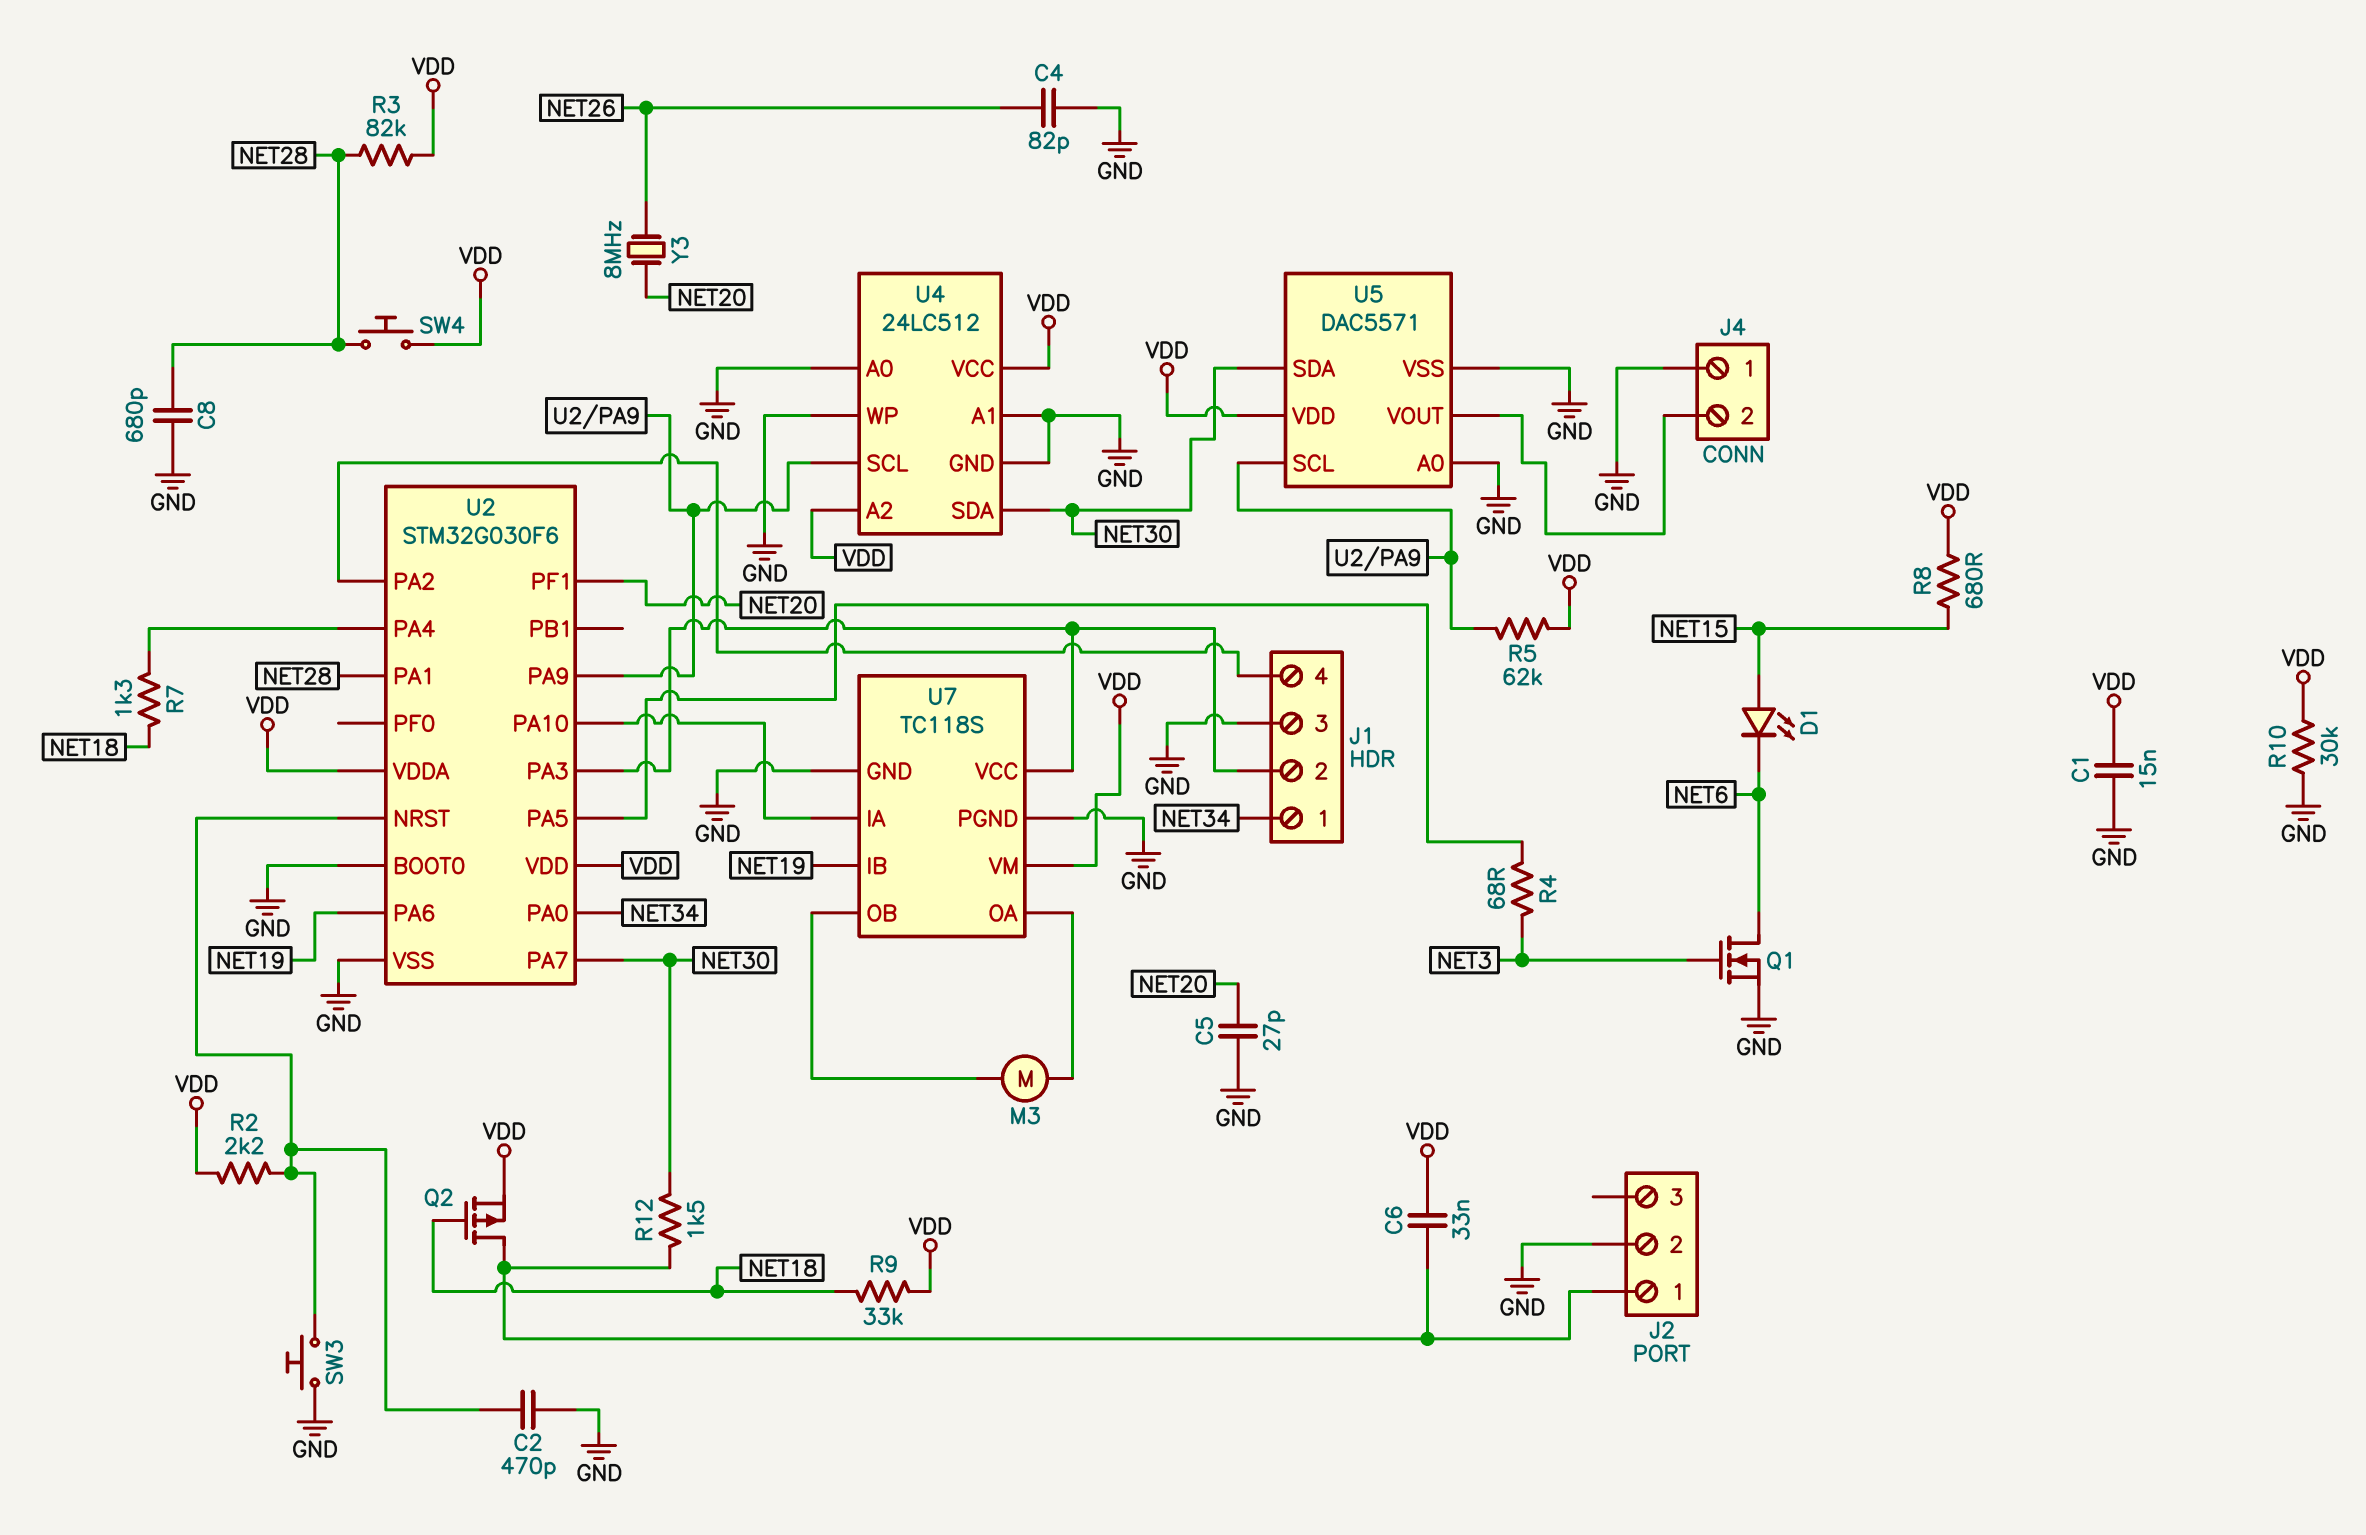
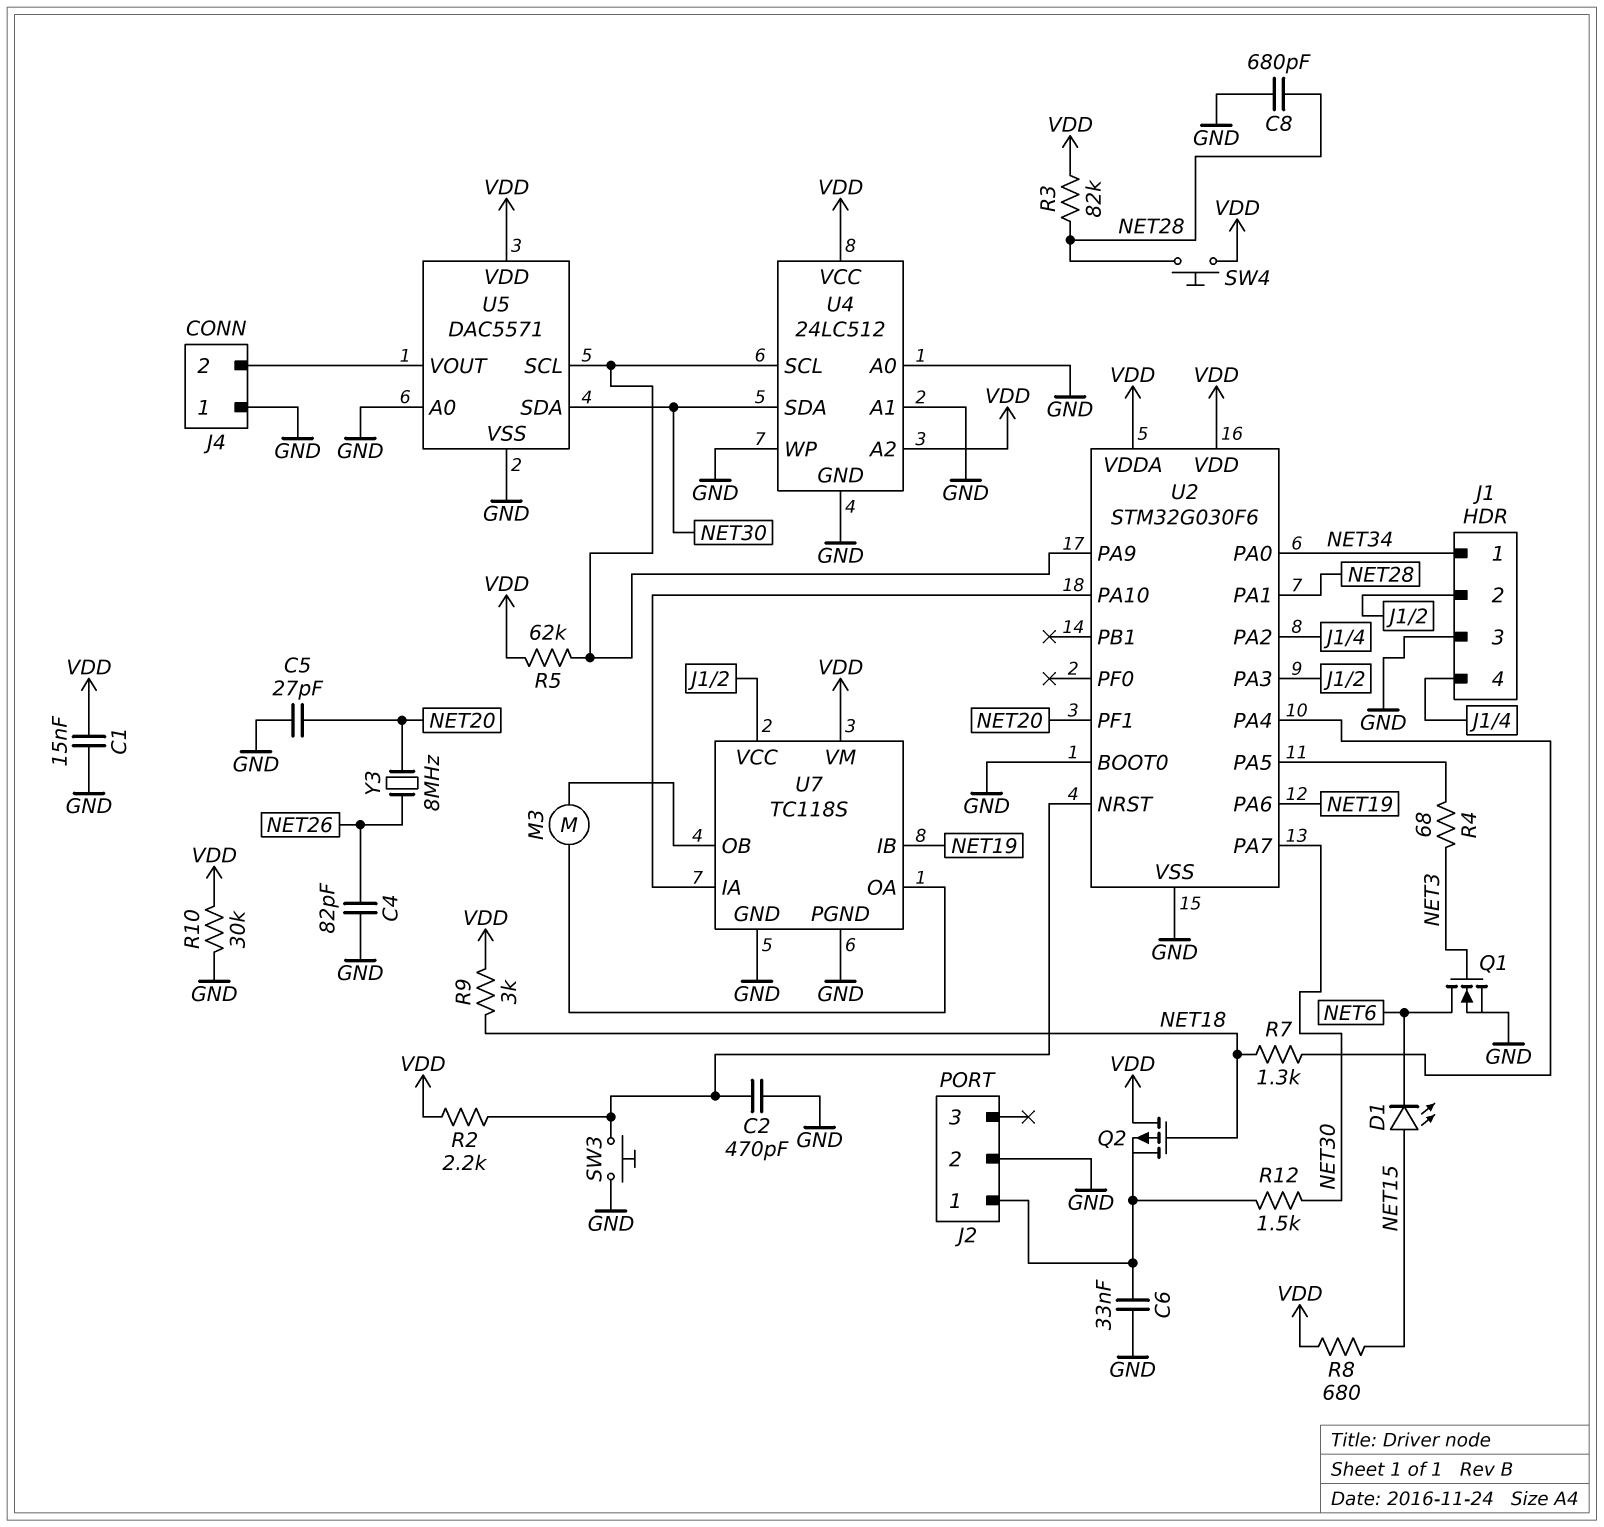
C6: 33nF (J2/1, VDD) -> 33nF (GND, J2/1)
Q2: PMOS (G NET18, D J2/1, S VDD) -> PMOS (G NET18, D VDD, S J2/1)
R9: 33k (NET18, VDD) -> 3k (NET18, VDD)

